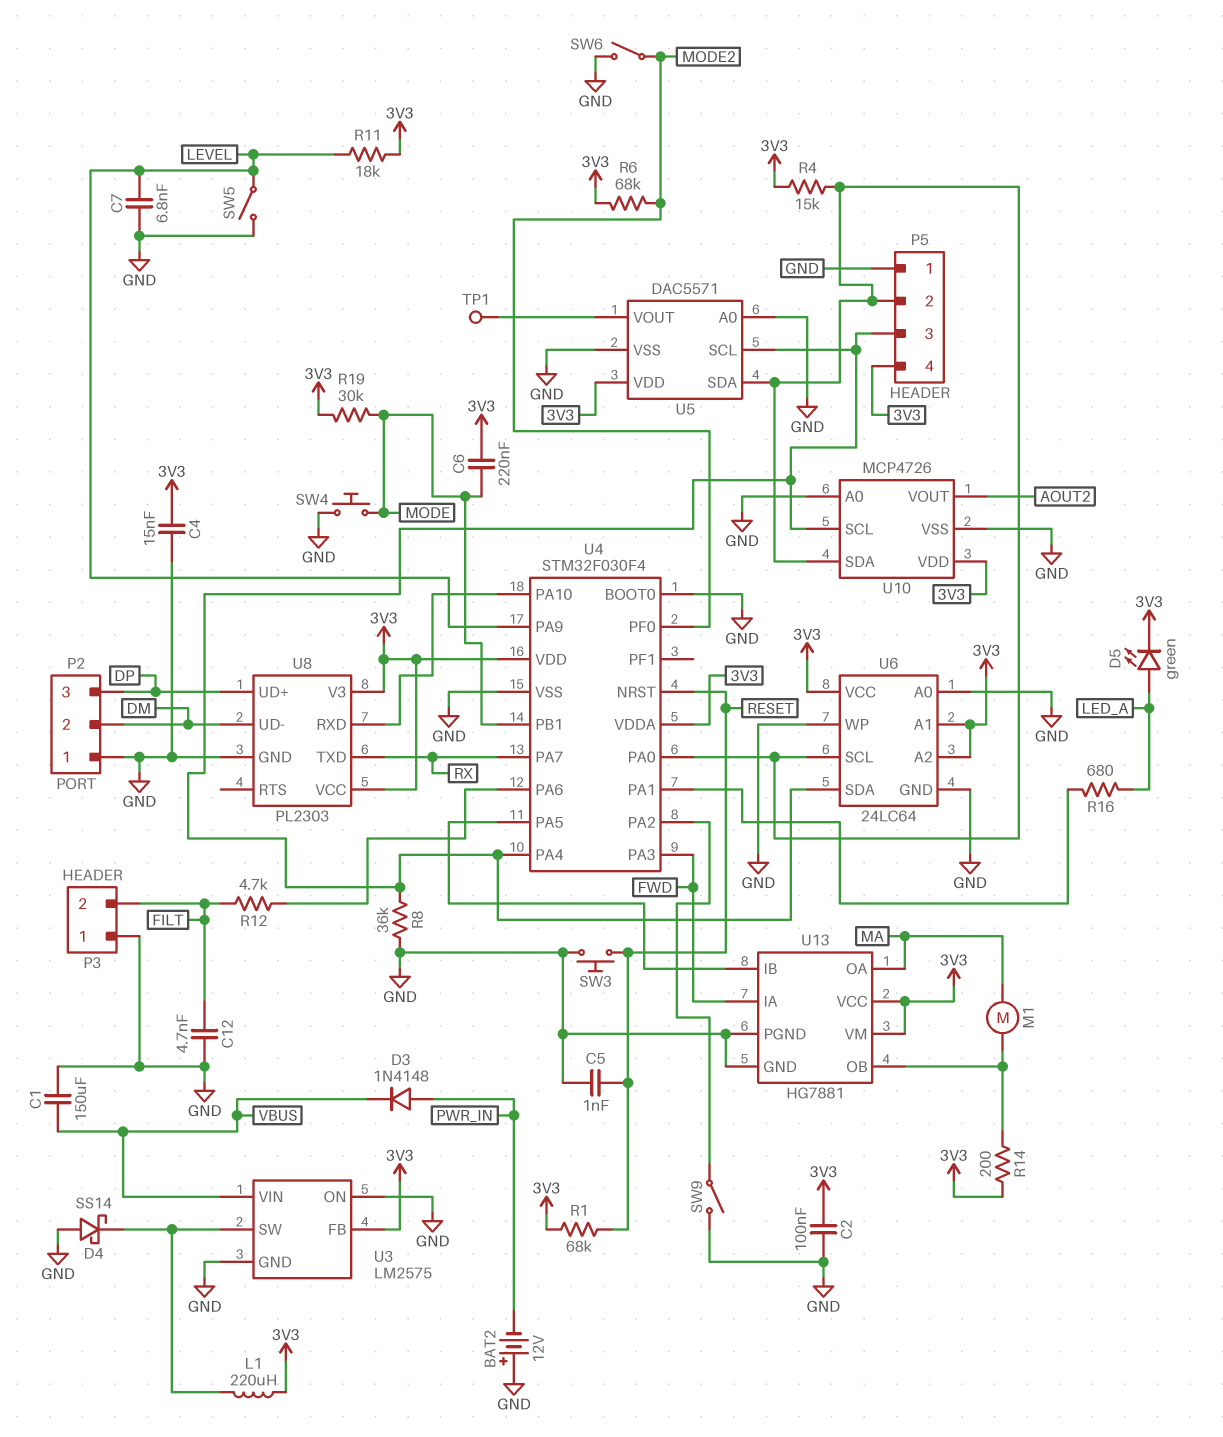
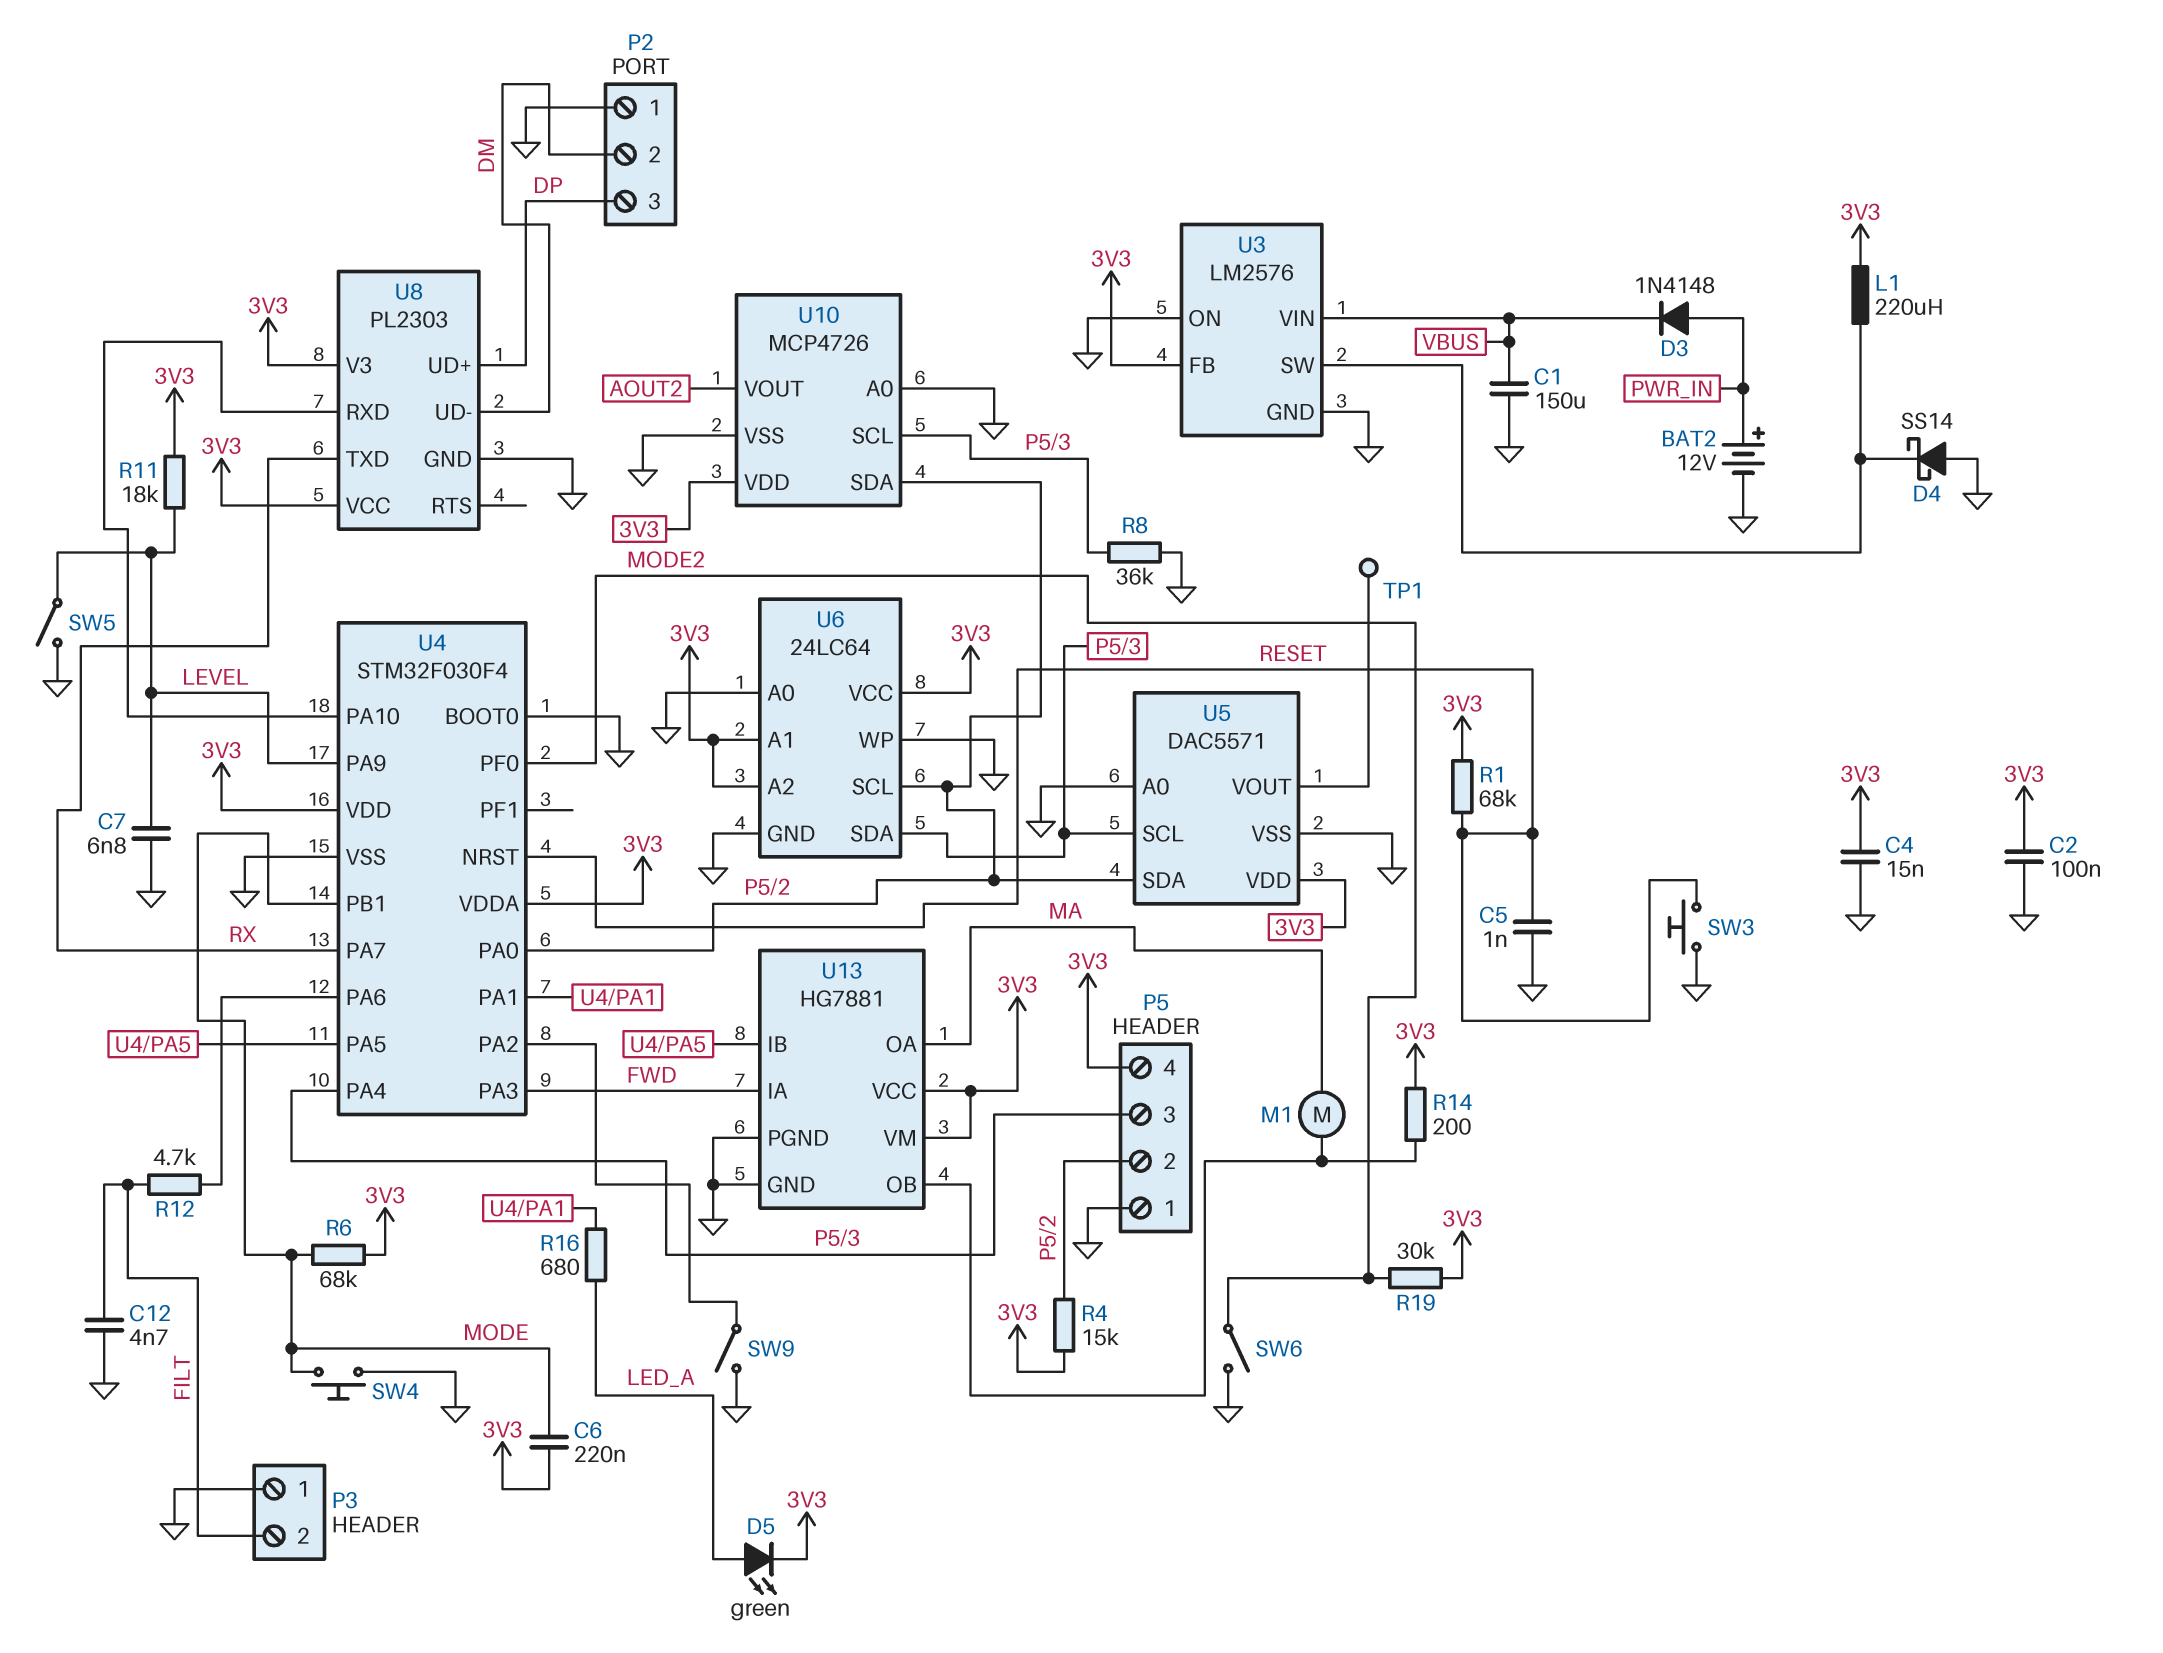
BAT2: 12V (plus GND, minus PWR_IN) -> 12V (plus PWR_IN, minus GND)
R6: 68k (3V3, MODE2) -> 68k (3V3, MODE)
R19: 30k (3V3, MODE) -> 30k (3V3, MODE2)
U3: LM2575 -> LM2576

